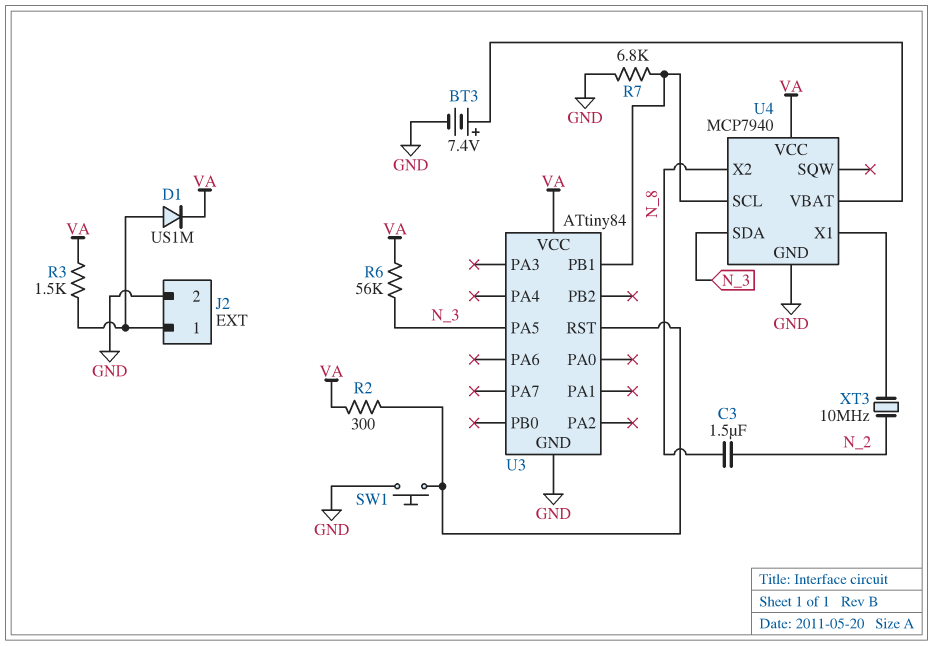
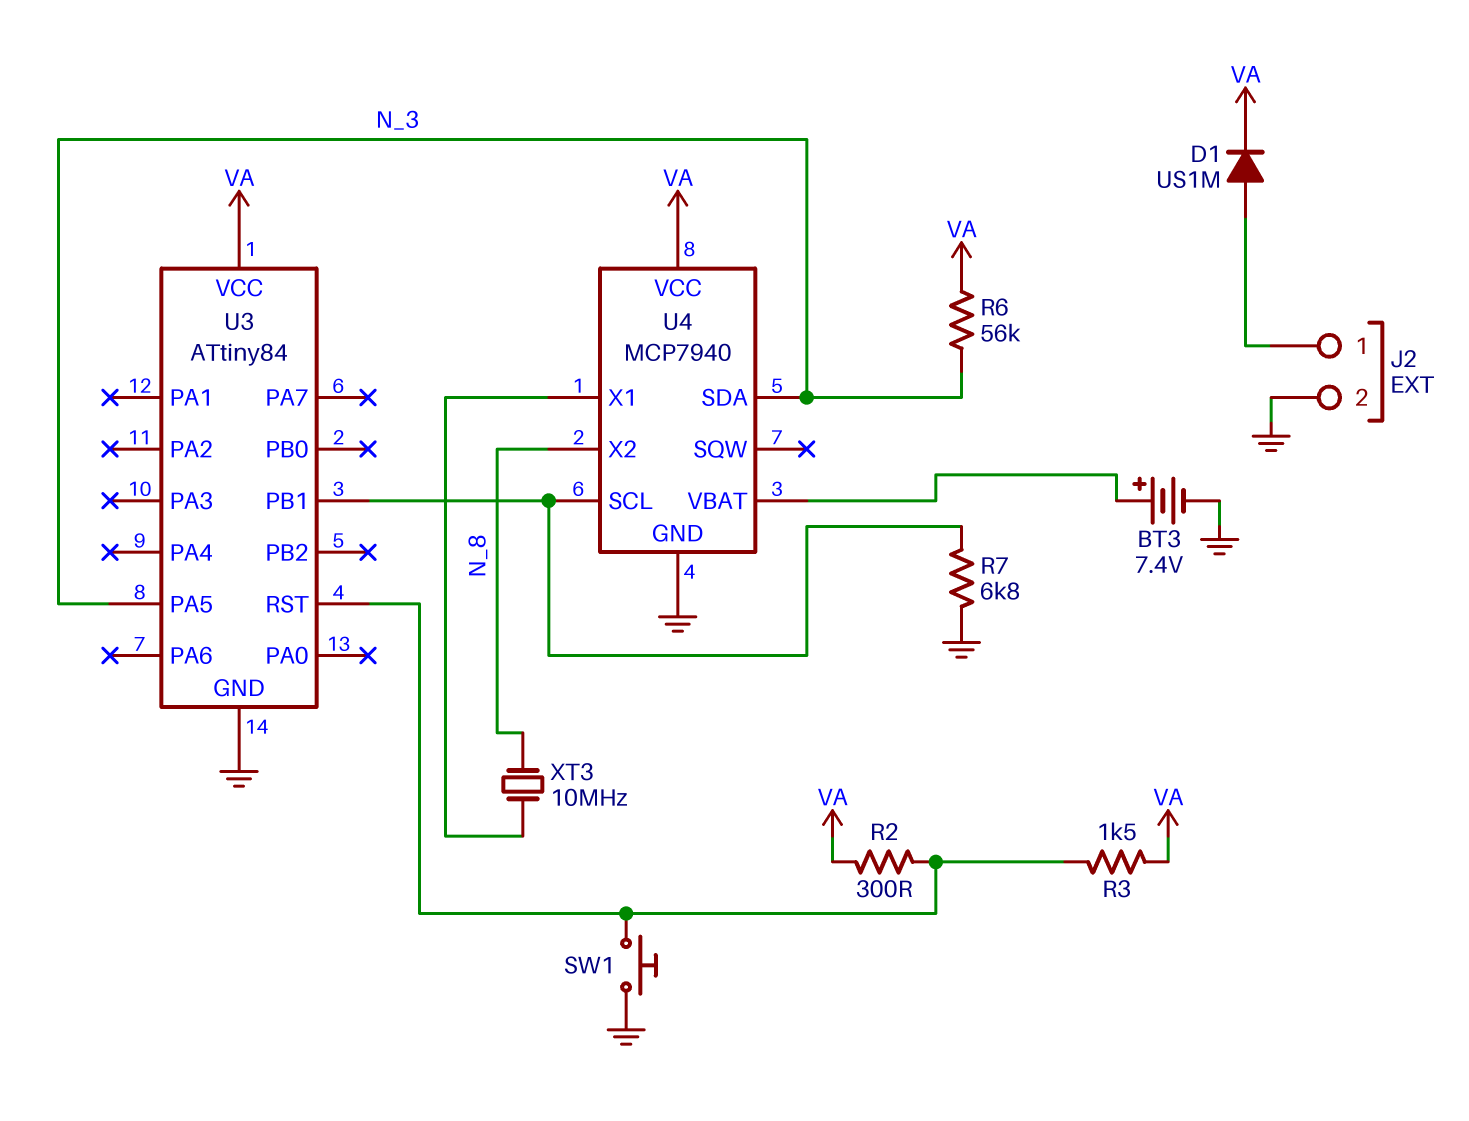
C3: 1.5uF (N_2, N_8) -> none
R3: 1.5k (J2/1, VA) -> 1.5k (U3/RST, VA)
XT3: 10MHz (N_2, U4/X1) -> 10MHz (N_8, U4/X1)

